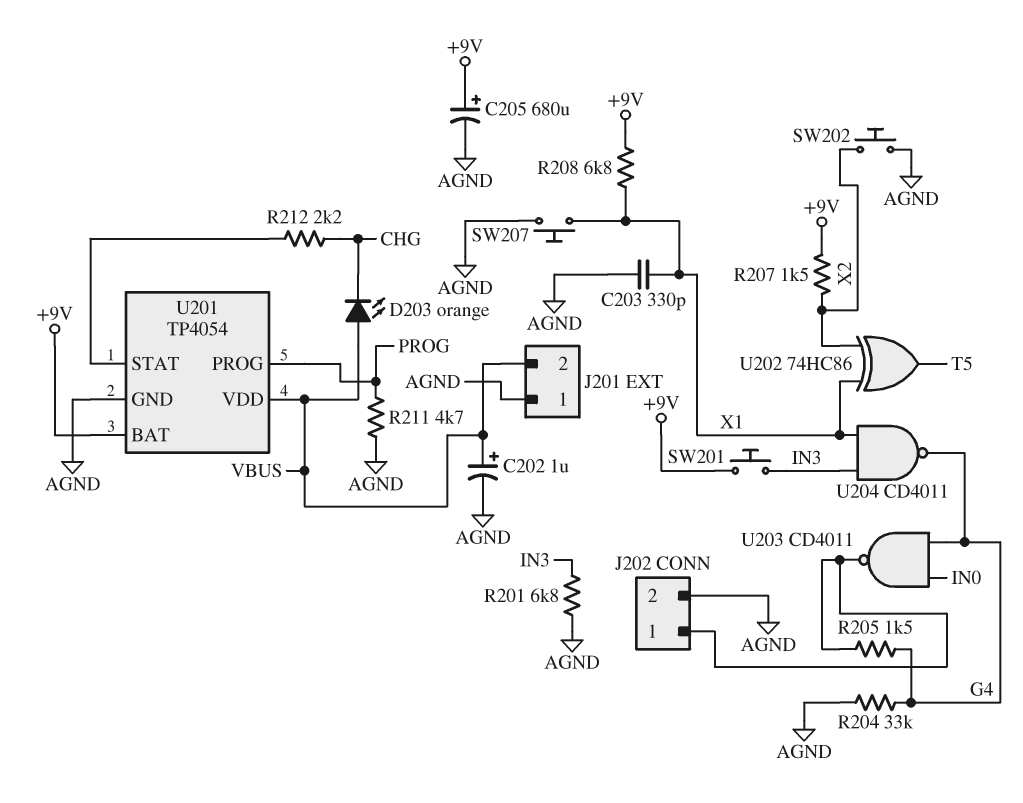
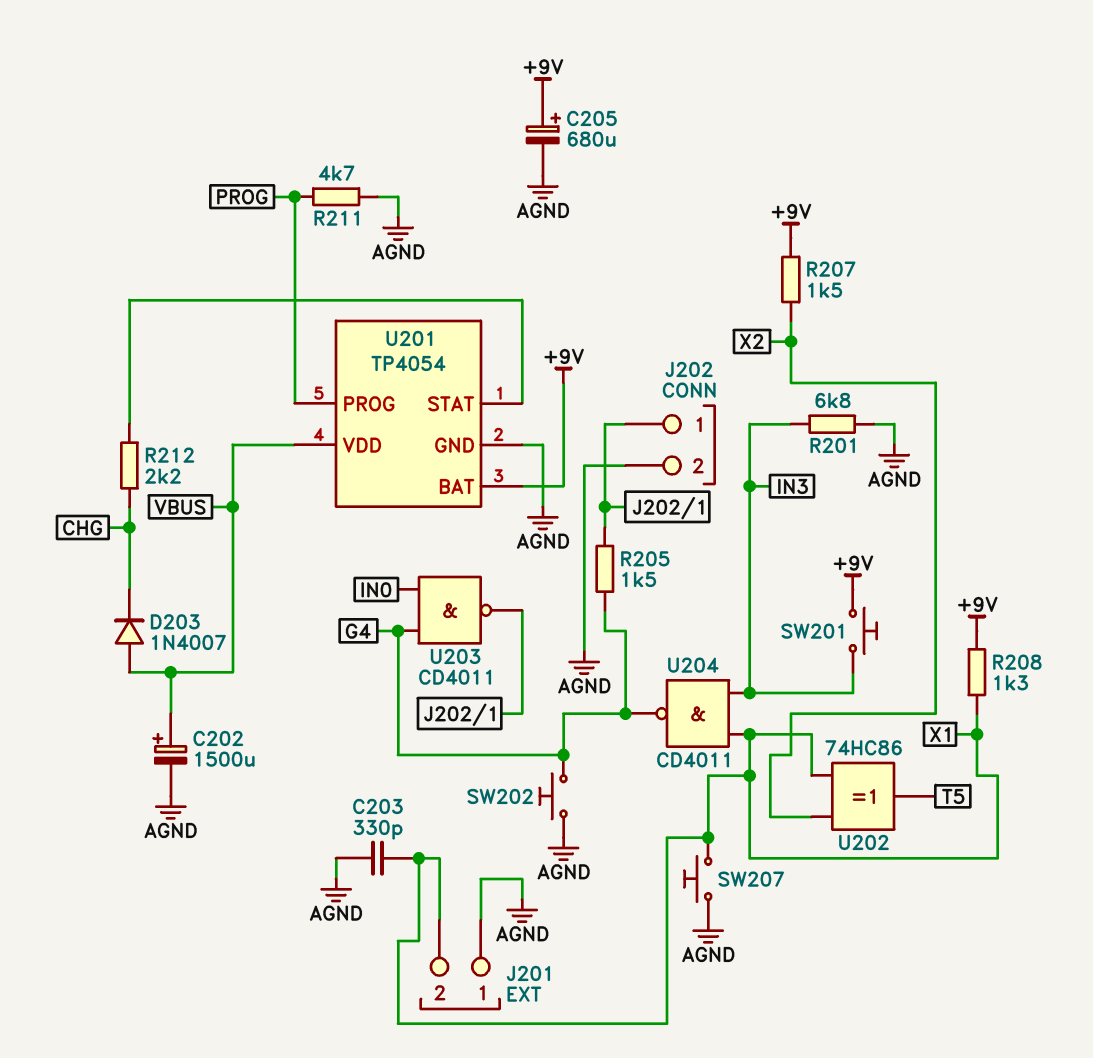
C202: 1uF (plus VBUS, minus AGND) -> 1500uF (plus VBUS, minus AGND)
D203: LED orange (A VBUS, K CHG) -> diode 1N4007 (A VBUS, K CHG)
J201 pin 2: VBUS -> X1
R204: 33k (AGND, G4) -> none
R208: 6.8k (+9V, X1) -> 1.3k (+9V, X1)
SW202: button (AGND, X2) -> button (AGND, G4)

